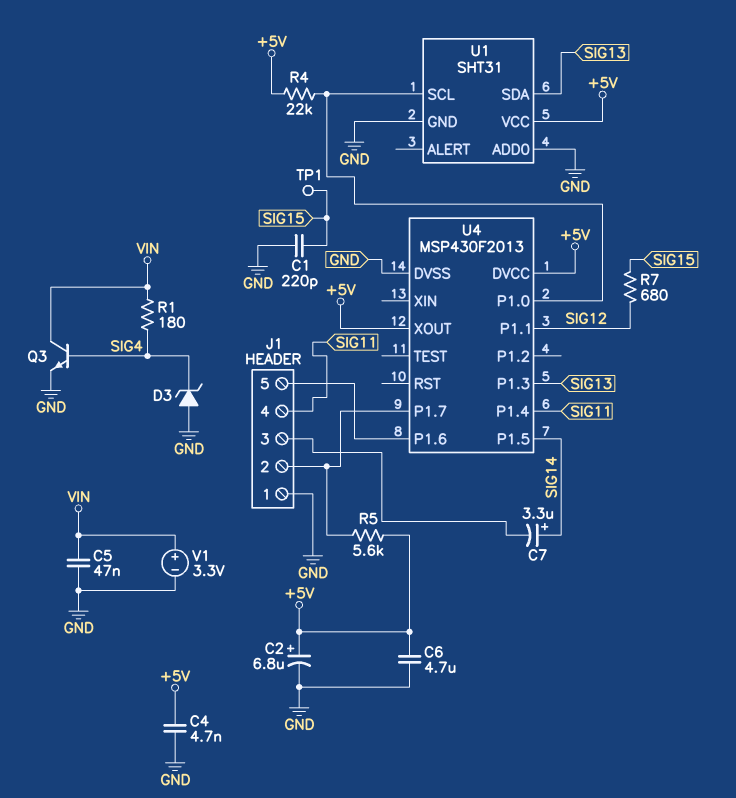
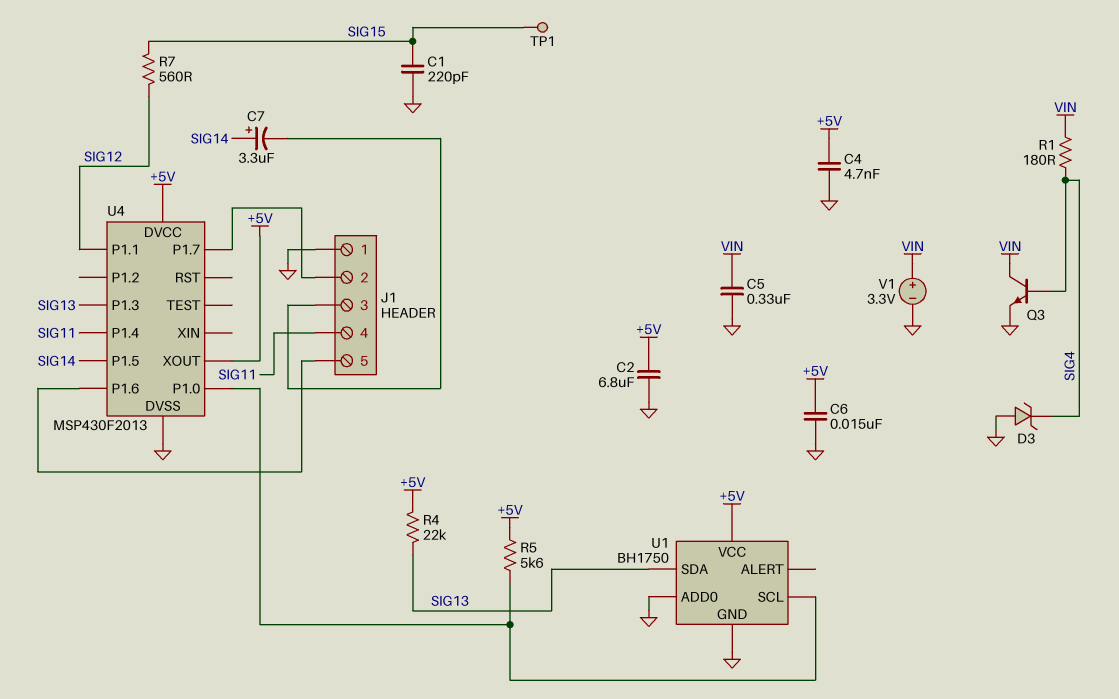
C2: 6.8uF (plus +5V, minus GND) -> 6.8uF (+5V, GND)
C5: 47nF (GND, VIN) -> 330nF (GND, VIN)
C6: 4.7uF (+5V, GND) -> 15nF (+5V, GND)
R4: 22k (+5V, U1/SCL) -> 22k (+5V, SIG13)
R5: 5.6k (+5V, J1/2) -> 5.6k (+5V, U1/SCL)
R7: 680 (SIG12, SIG15) -> 560 (SIG12, SIG15)
U1: SHT31 -> BH1750

